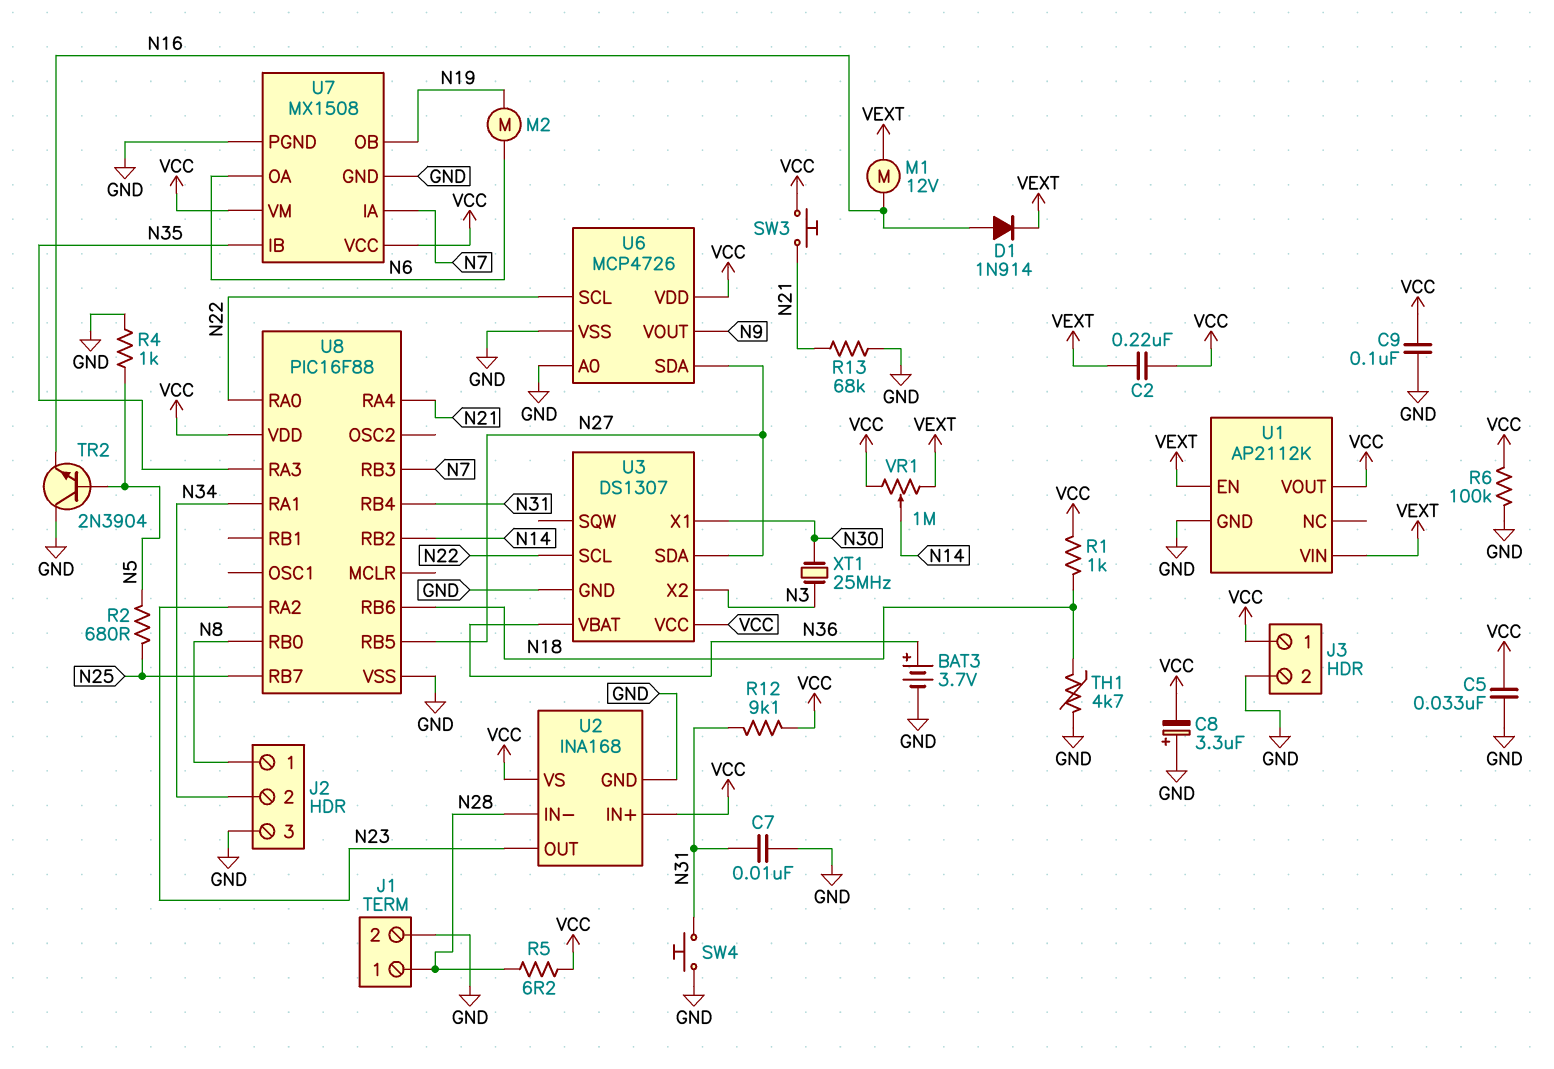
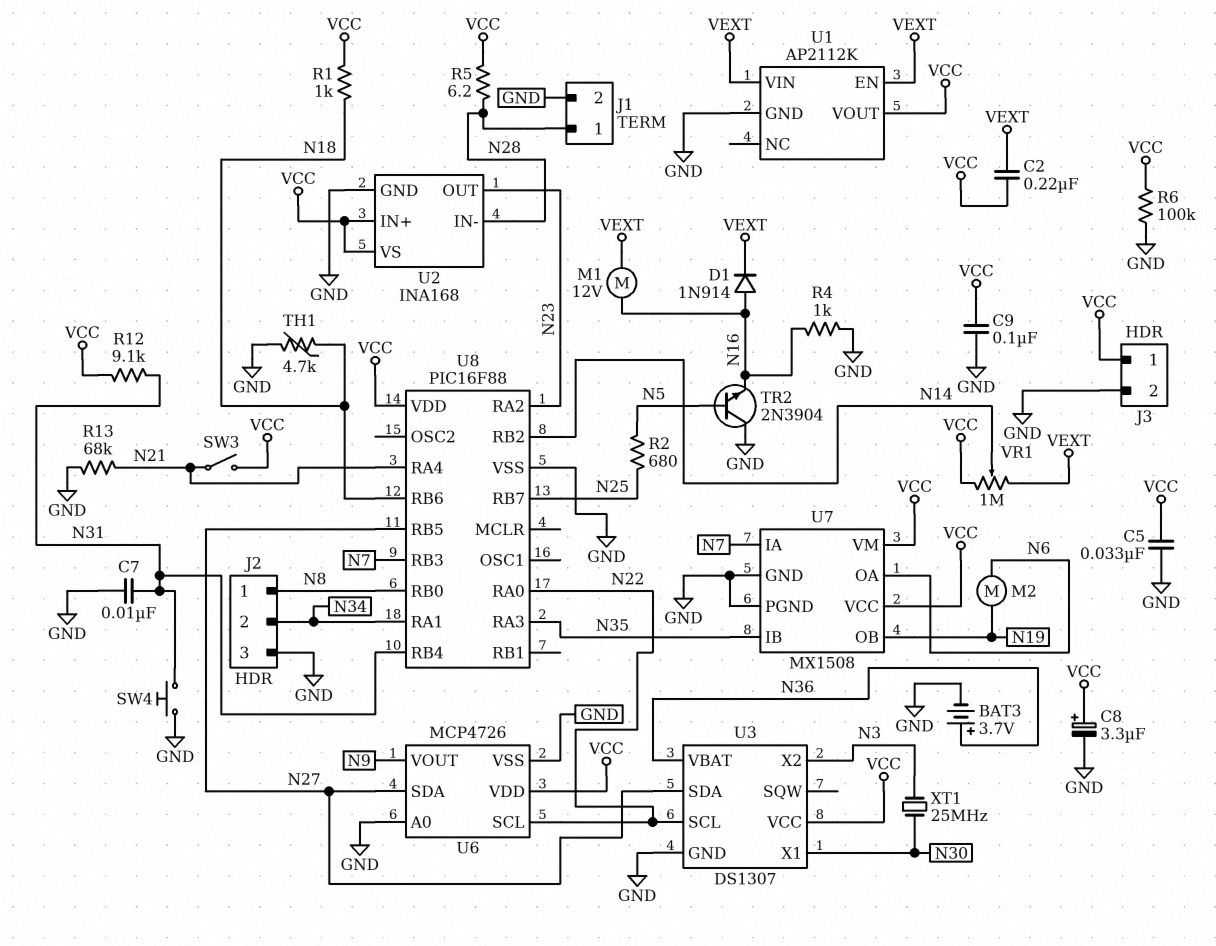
C8: 3.3uF (plus GND, minus VCC) -> 3.3uF (plus VCC, minus GND)
R4: 1k (GND, N5) -> 1k (GND, N16)
SW3: button (N21, VCC) -> switch (N21, VCC)

